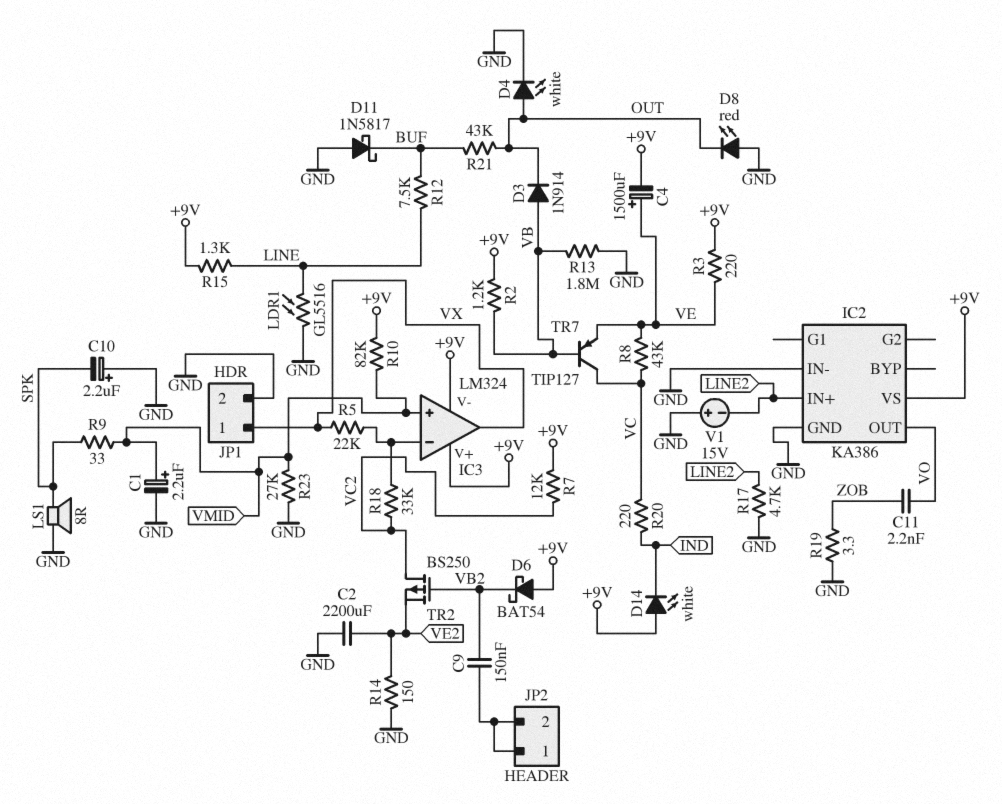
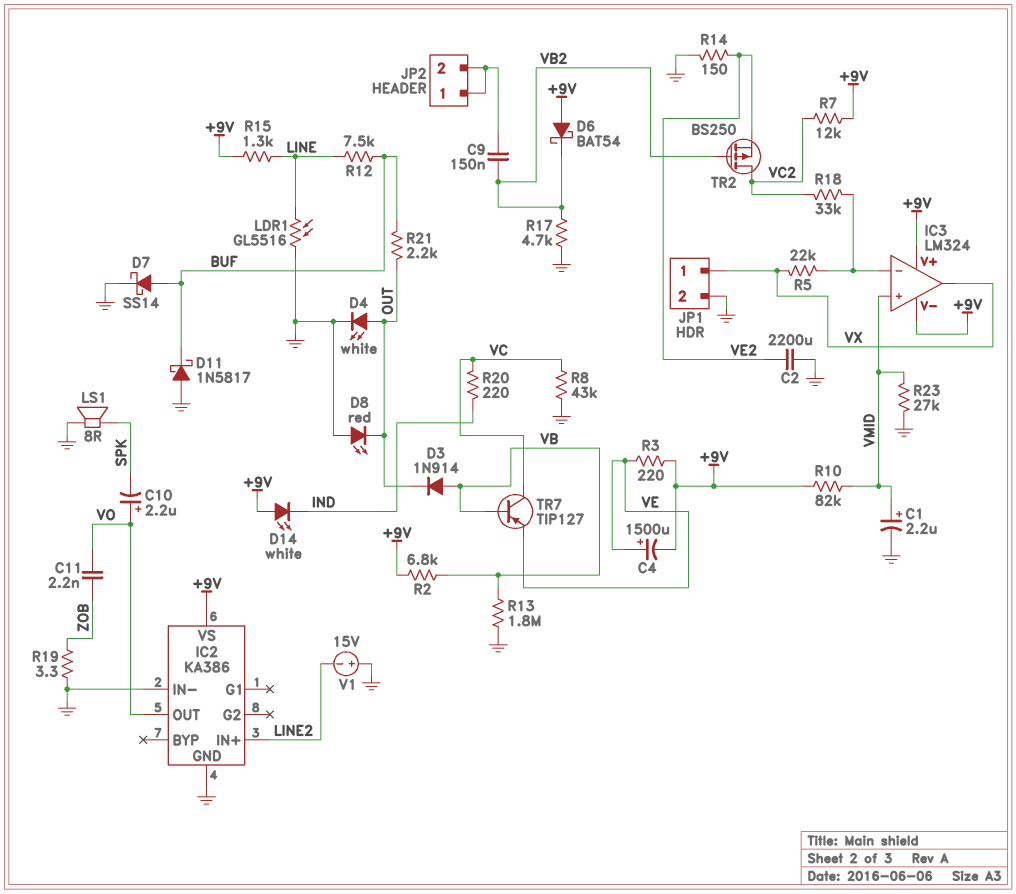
C10: 2.2uF (plus GND, minus SPK) -> 2.2uF (plus VO, minus SPK)
D7: none -> schottky SS14 (A BUF, K GND)
R2: 1.2k (+9V, VB) -> 6.8k (+9V, VB)
R8: 43k (VC, VE) -> 43k (GND, VC)
R9: 33 (SPK, VMID) -> none
R17: 4.7k (GND, LINE2) -> 4.7k (GND, VB2)
R21: 43k (BUF, OUT) -> 2.2k (BUF, OUT)

